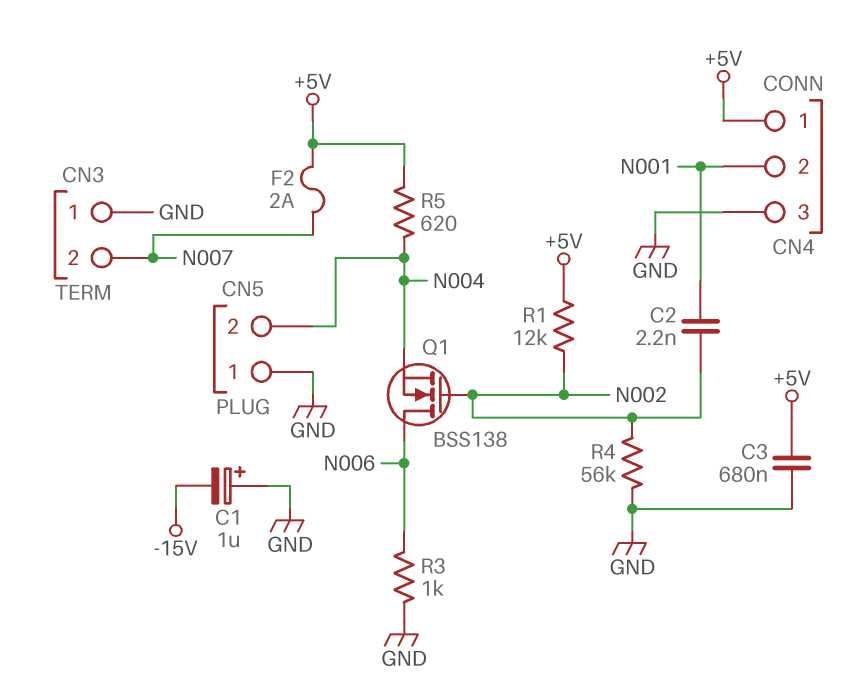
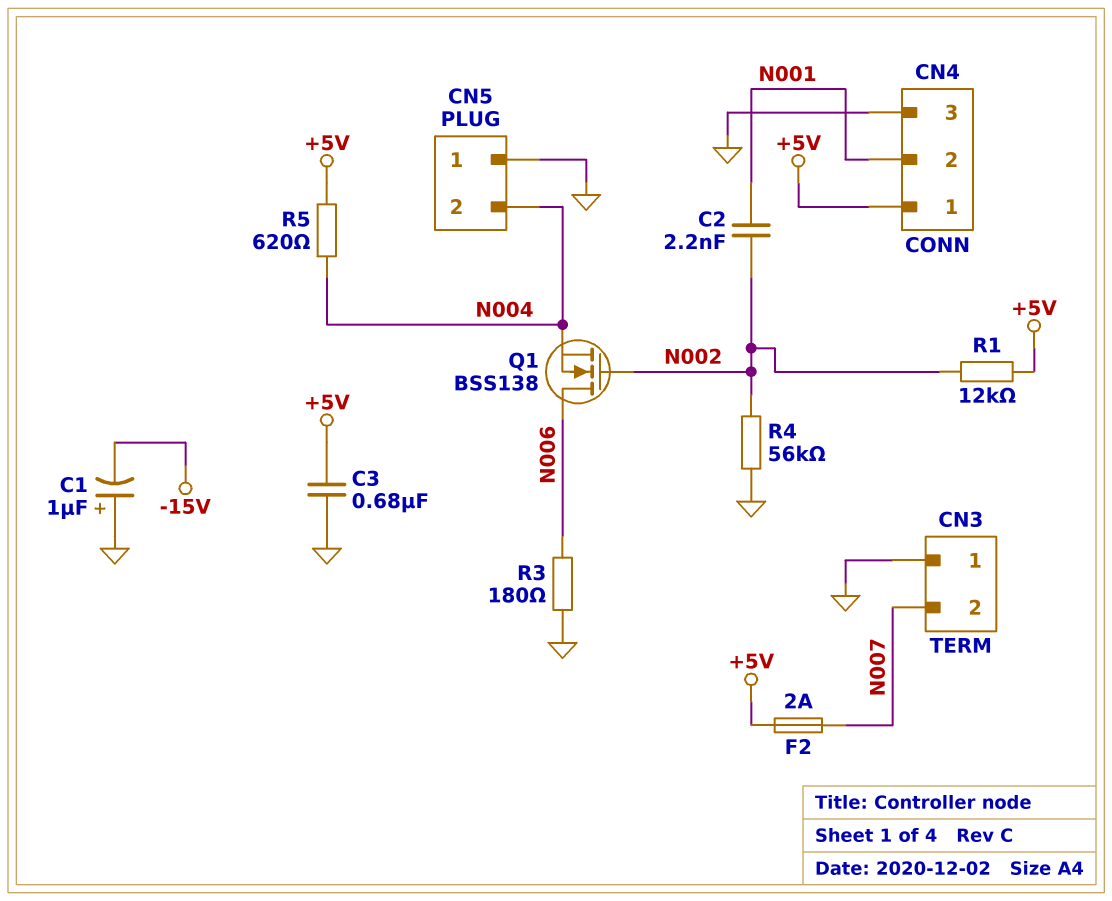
R3: 1k (GND, N006) -> 180 (GND, N006)

